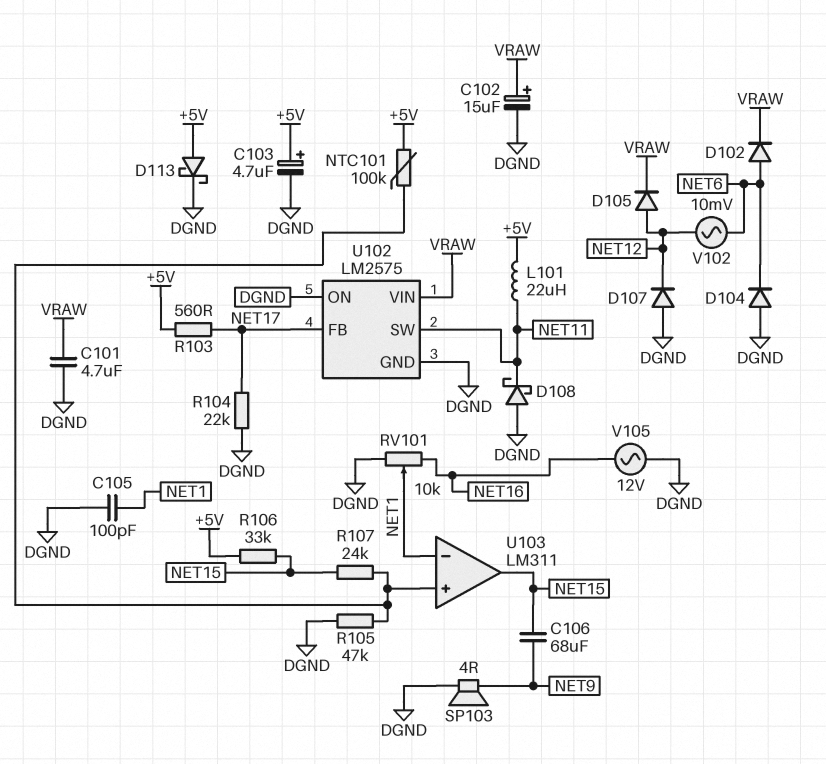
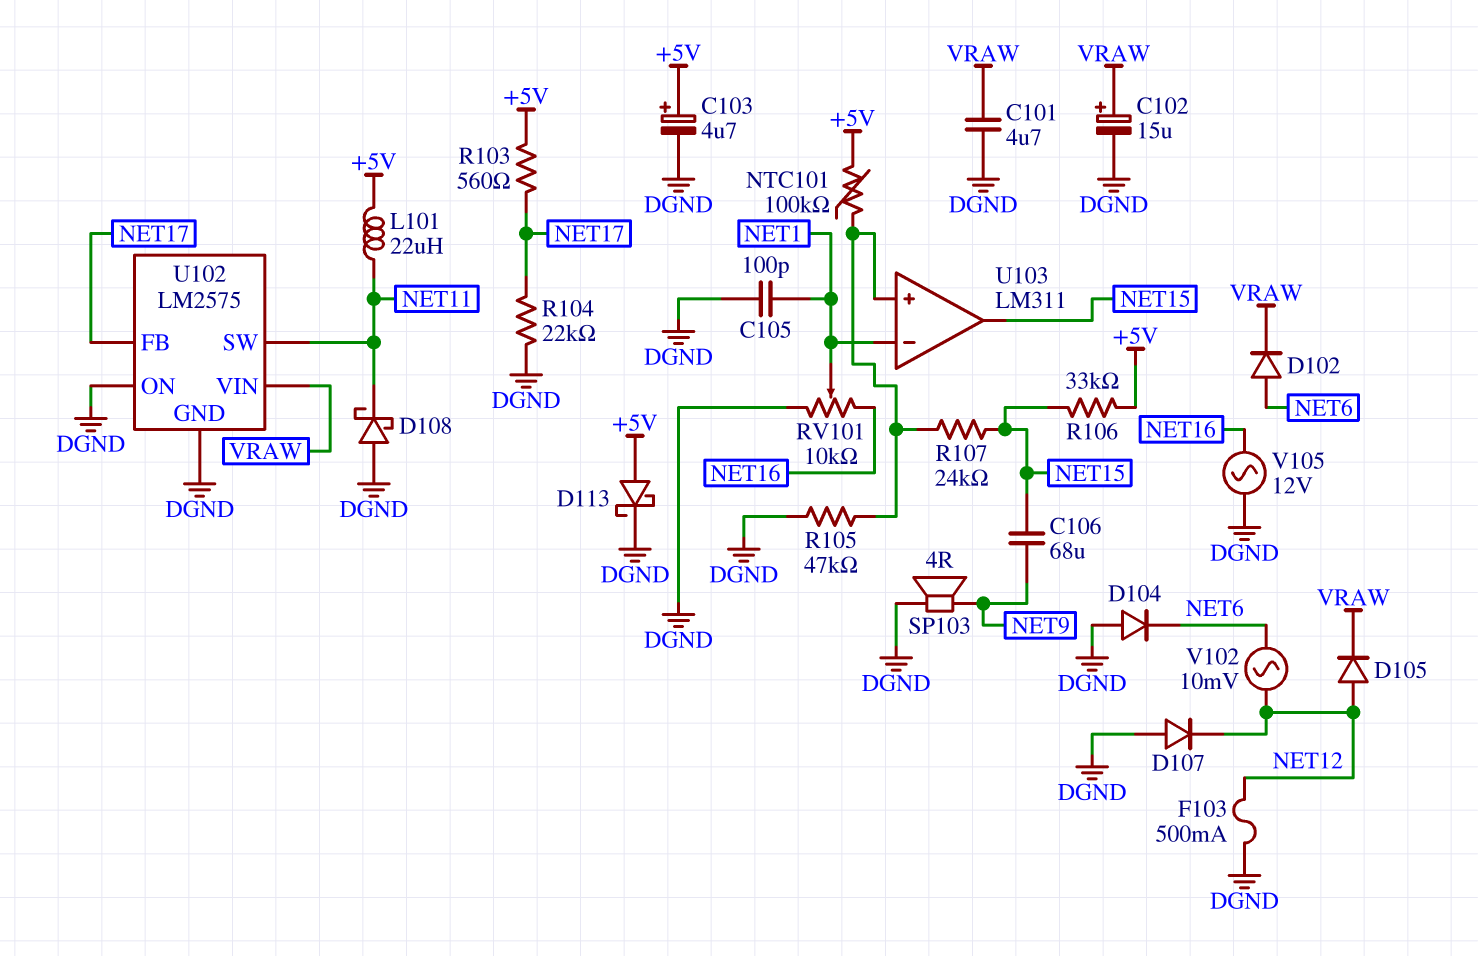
F103: none -> 500mA (DGND, NET12)

